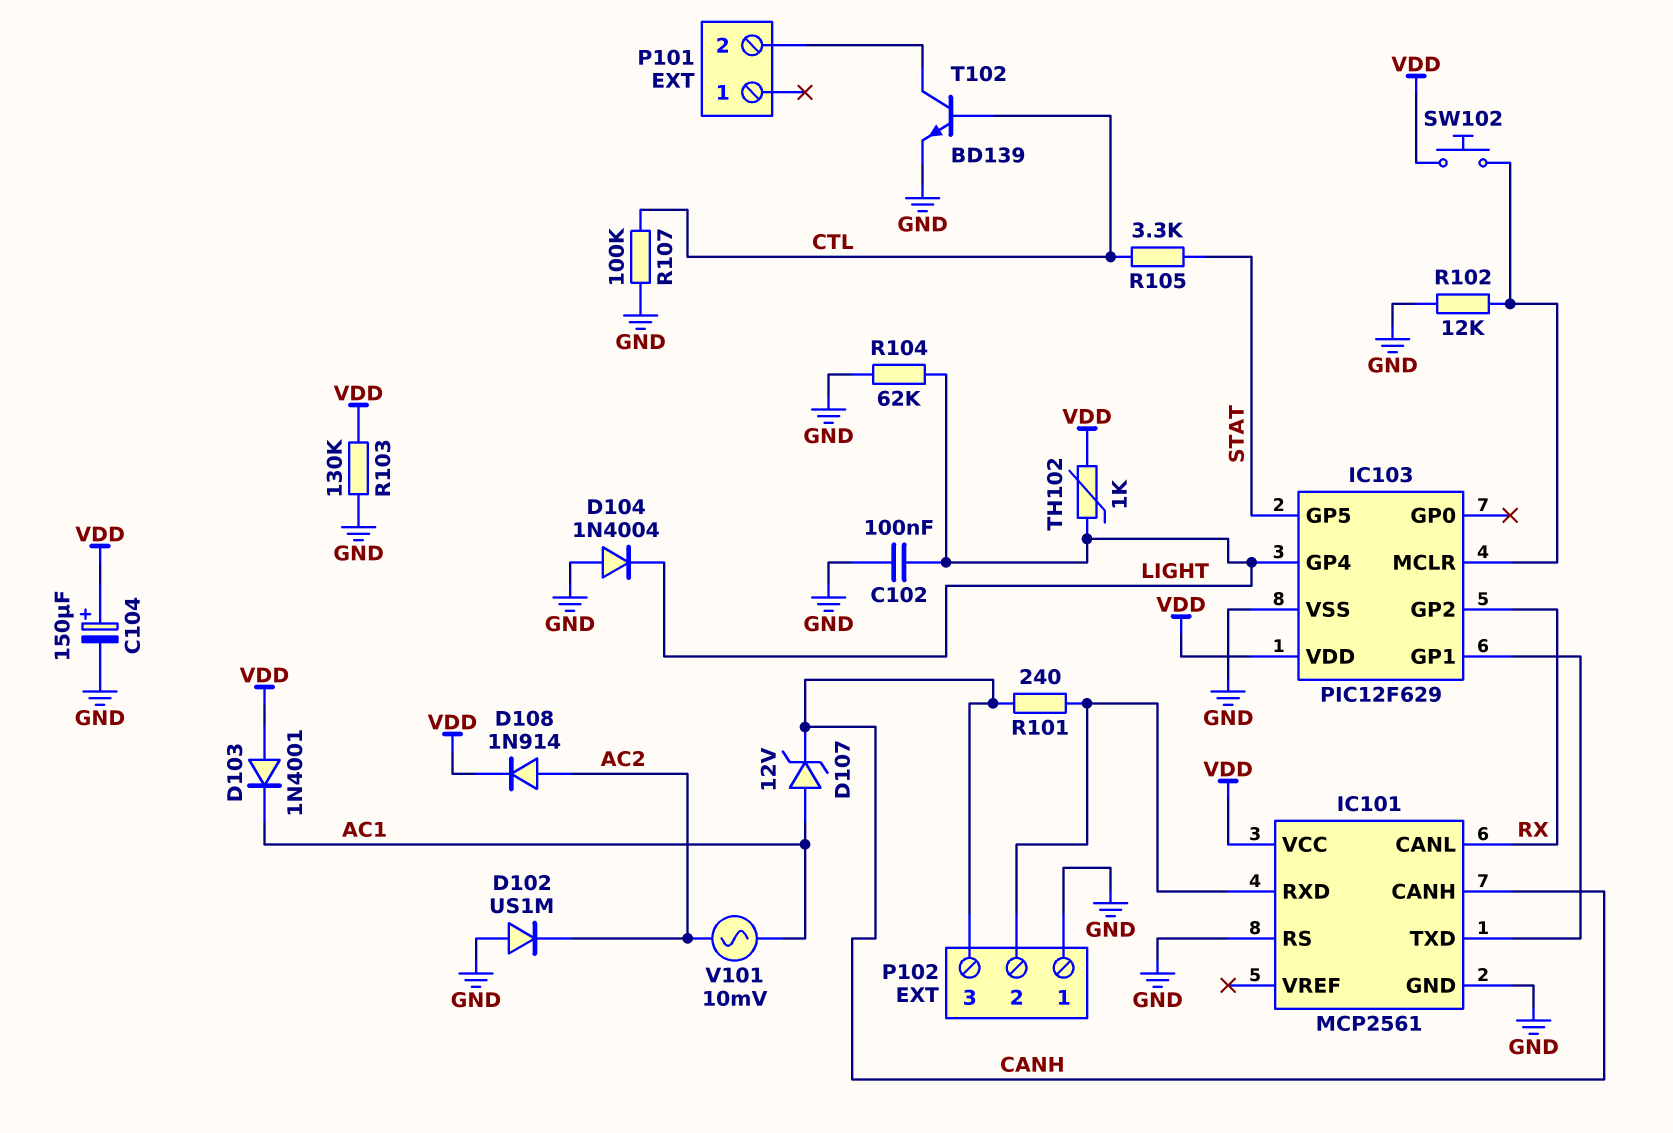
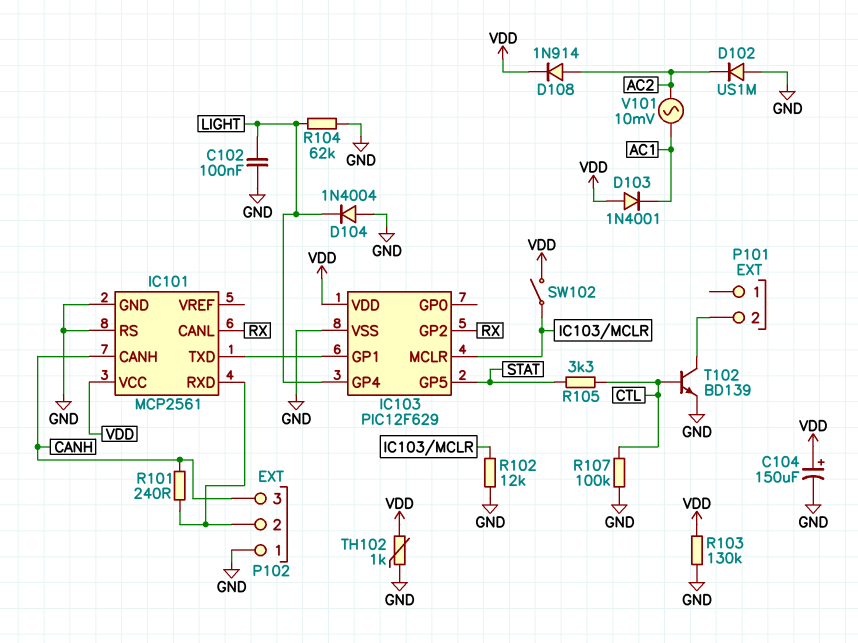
D107: zener 12V (A AC1, K CANH) -> none
SW102: button (IC103/MCLR, VDD) -> switch (IC103/MCLR, VDD)
TH102: 1k (LIGHT, VDD) -> 1k (GND, VDD)

